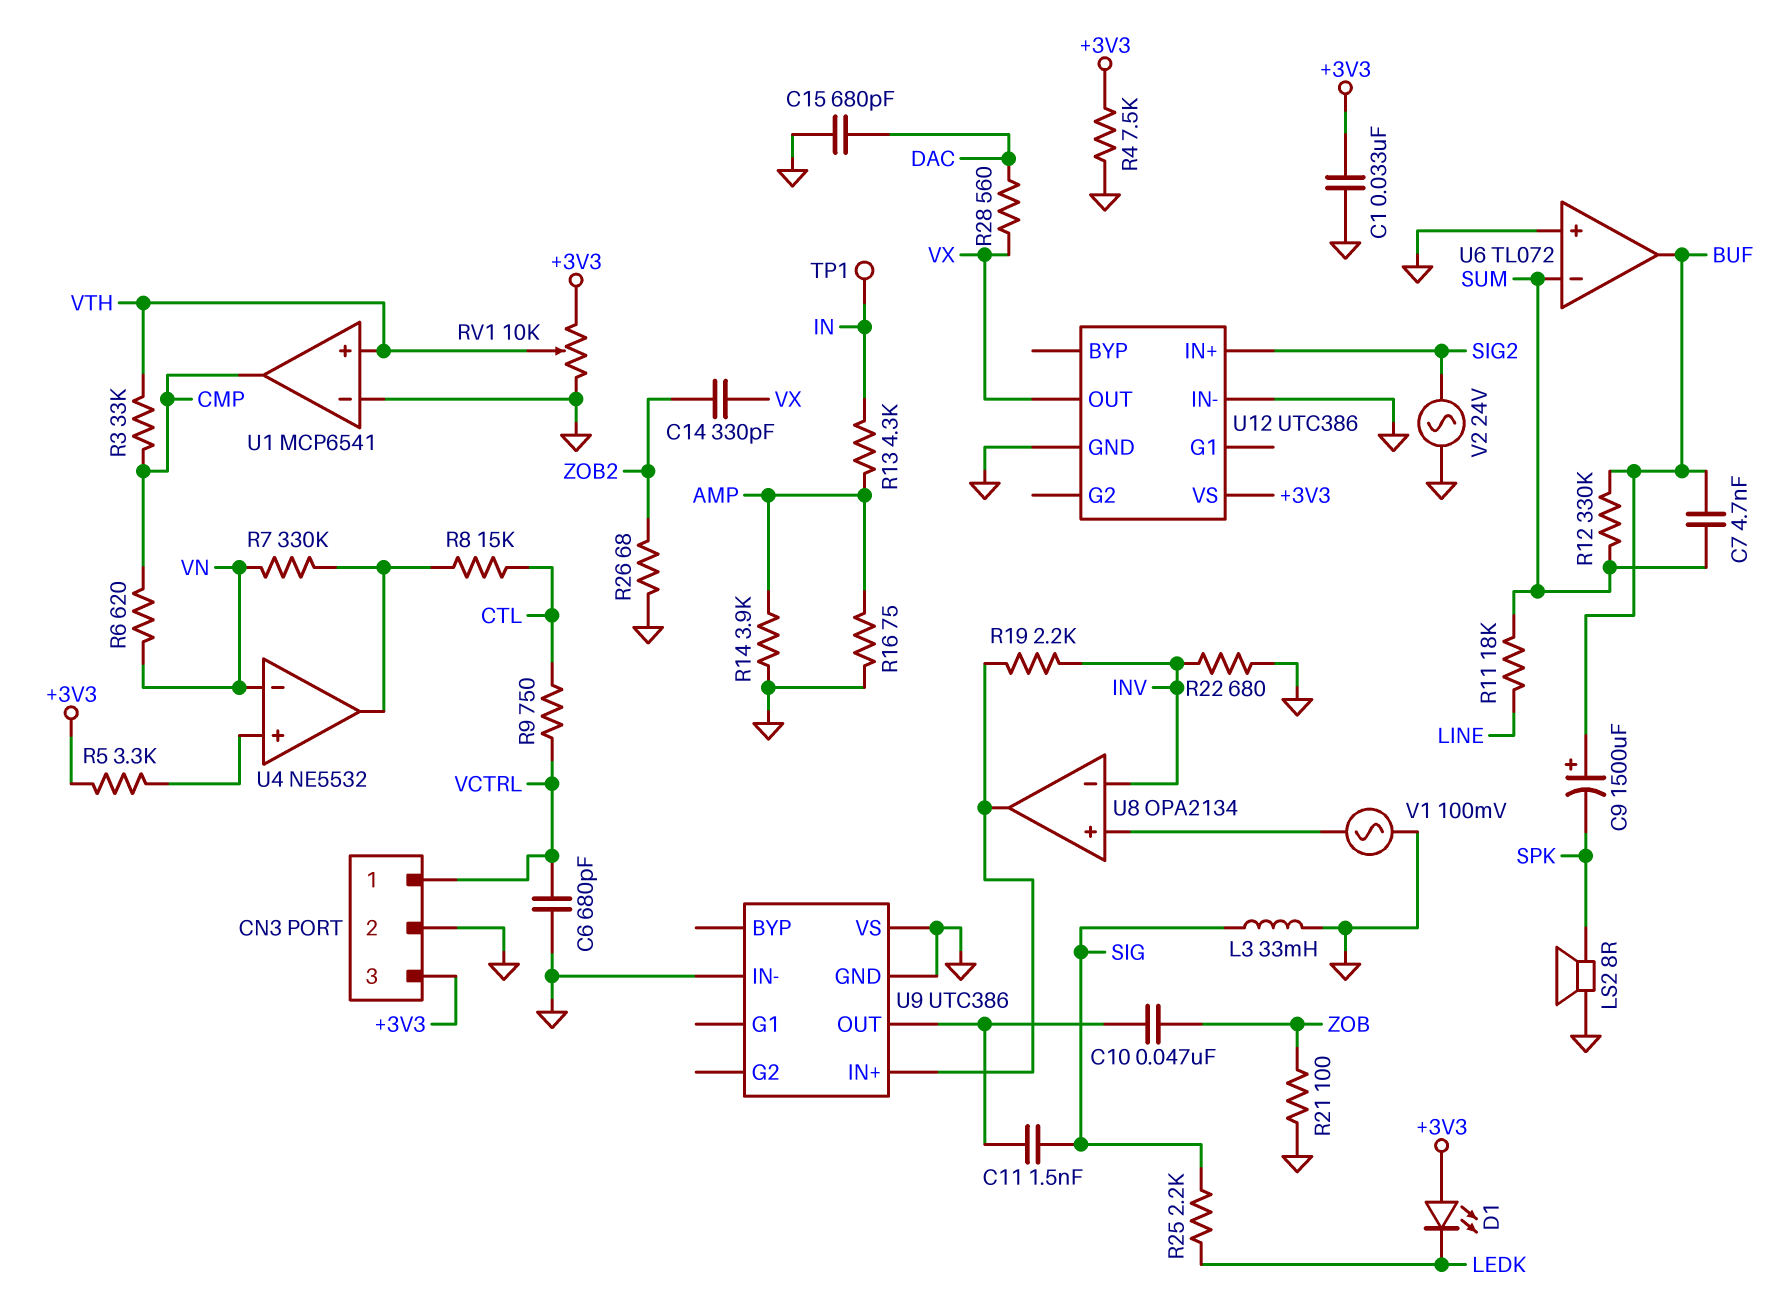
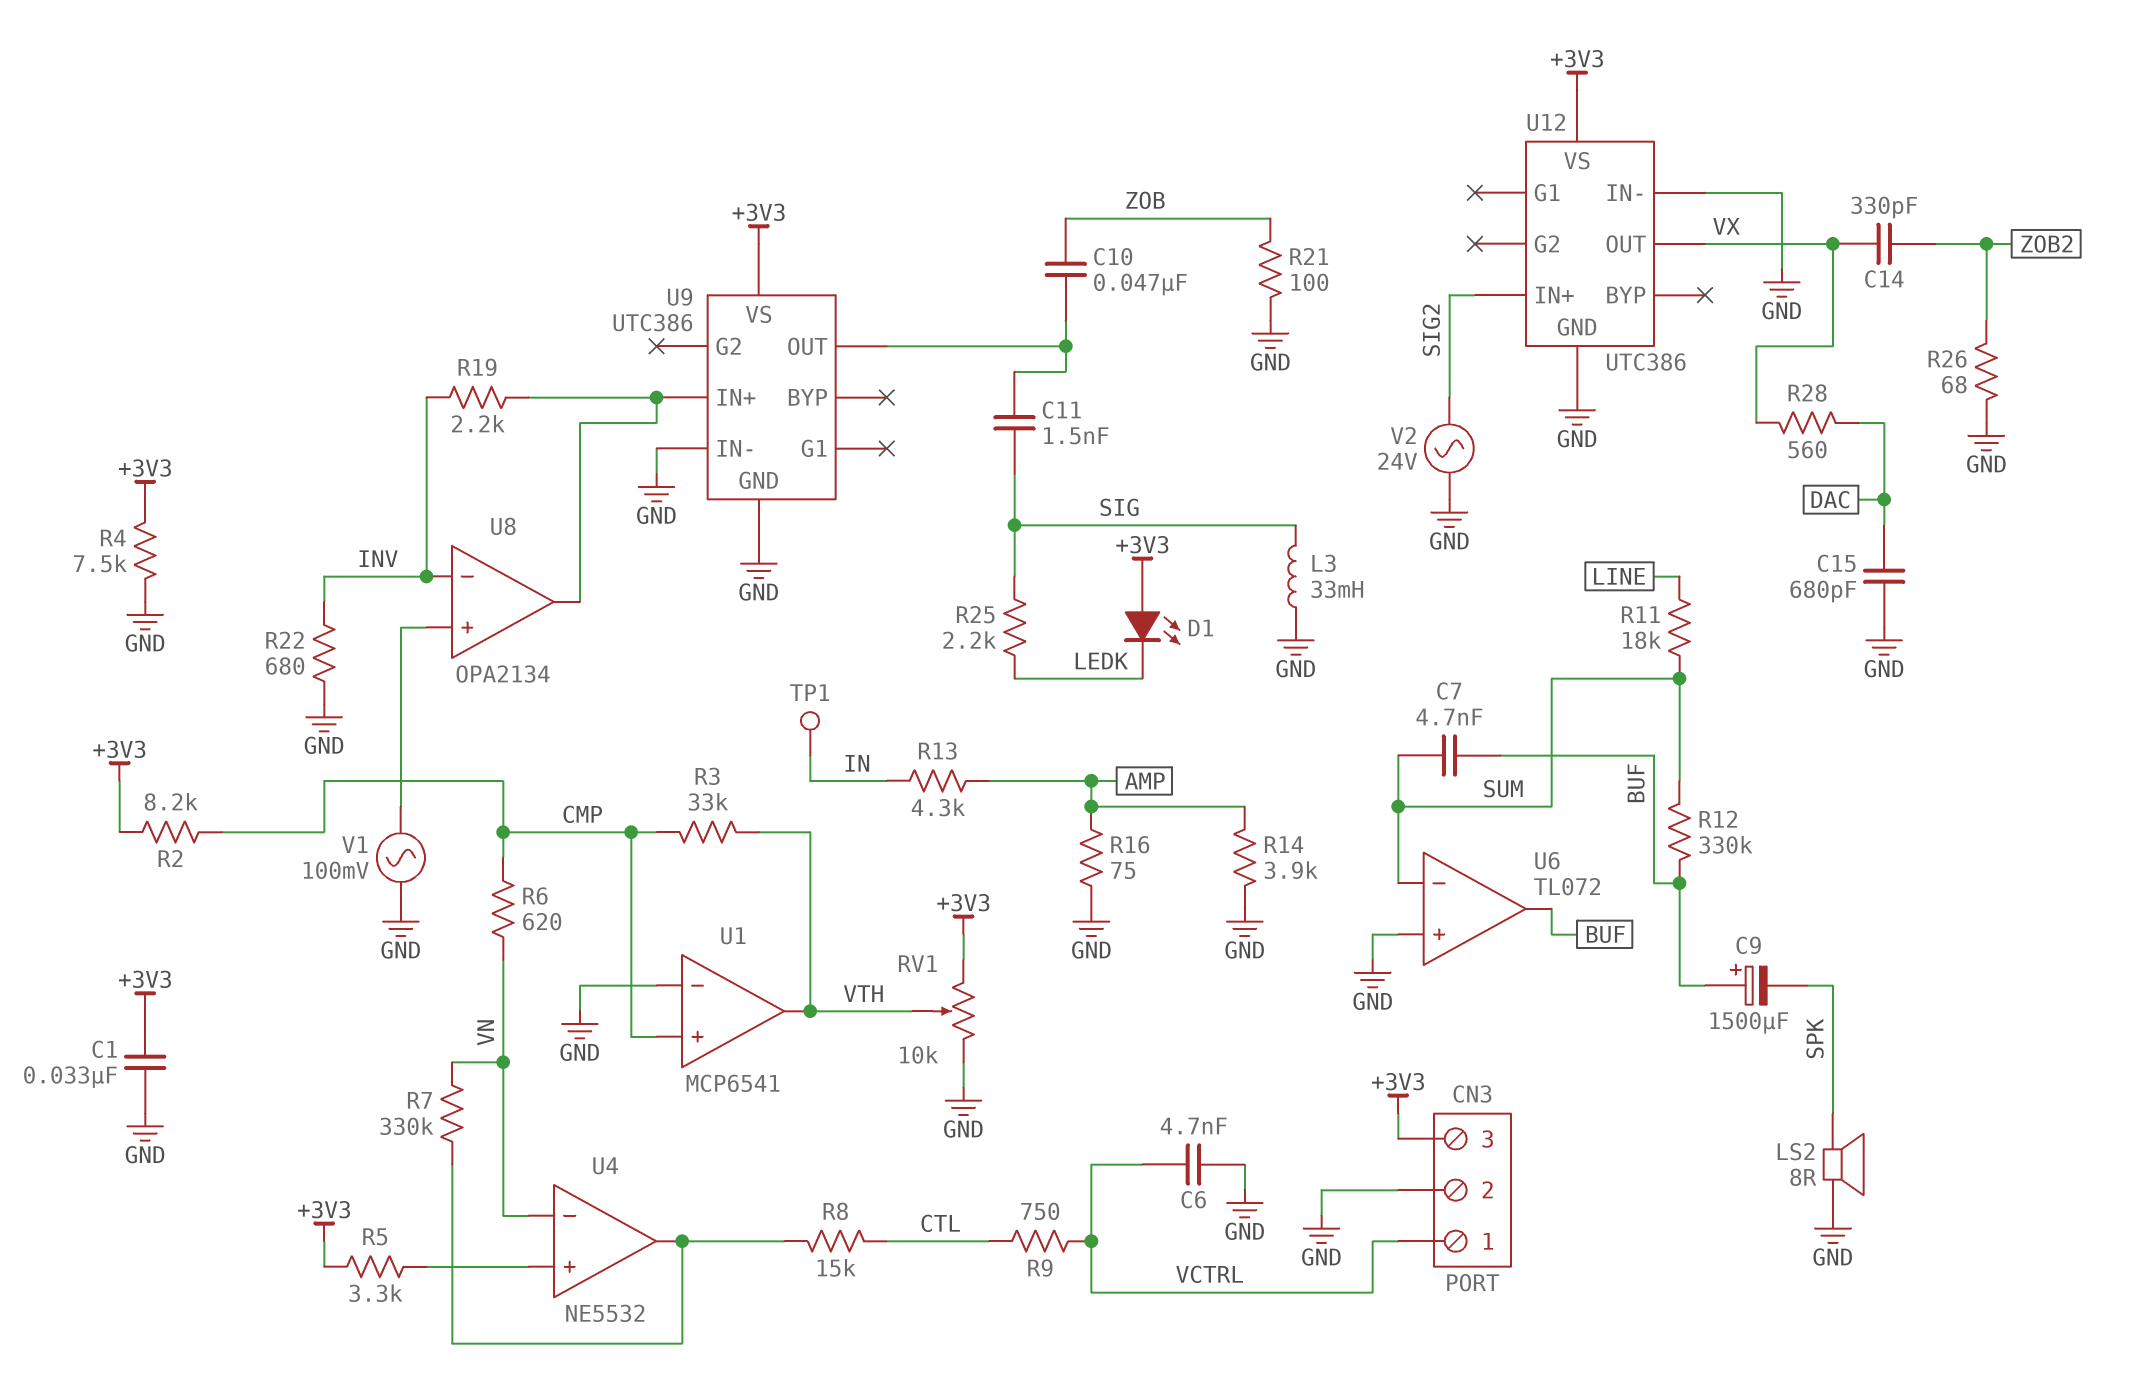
C6: 680pF (GND, VCTRL) -> 4.7nF (GND, VCTRL)
R2: none -> 8.2k (+3V3, CMP)
U1 pin in+: VTH -> CMP
U1 pin out: CMP -> VTH
U9 pin VS: GND -> +3V3

